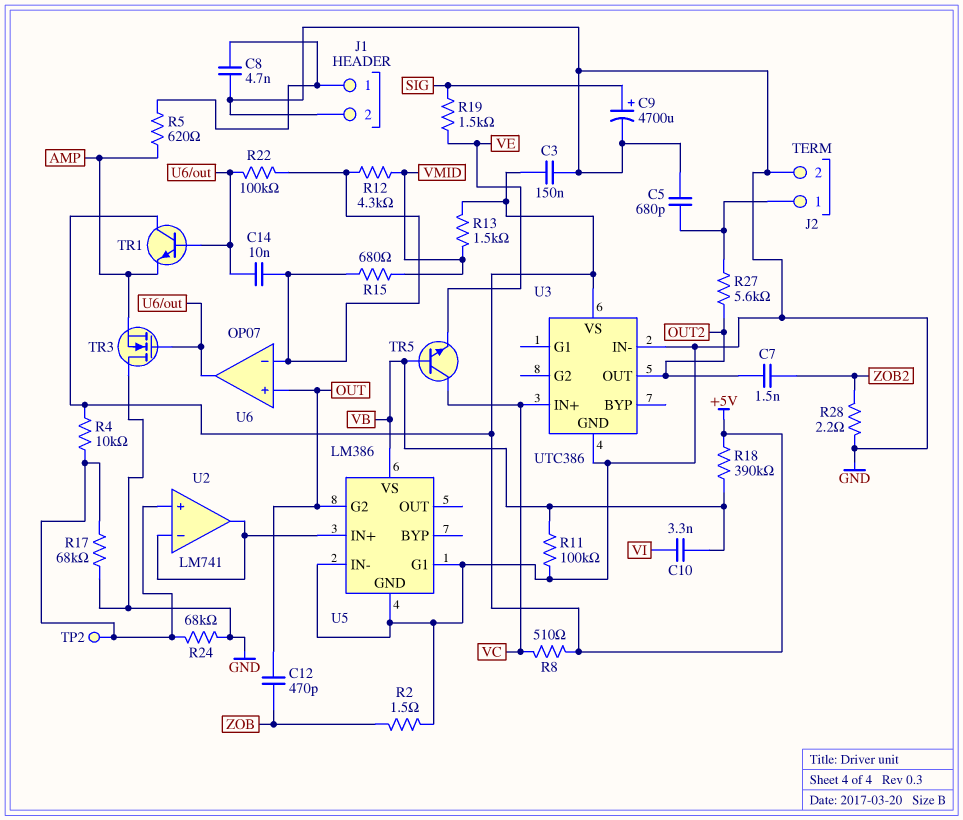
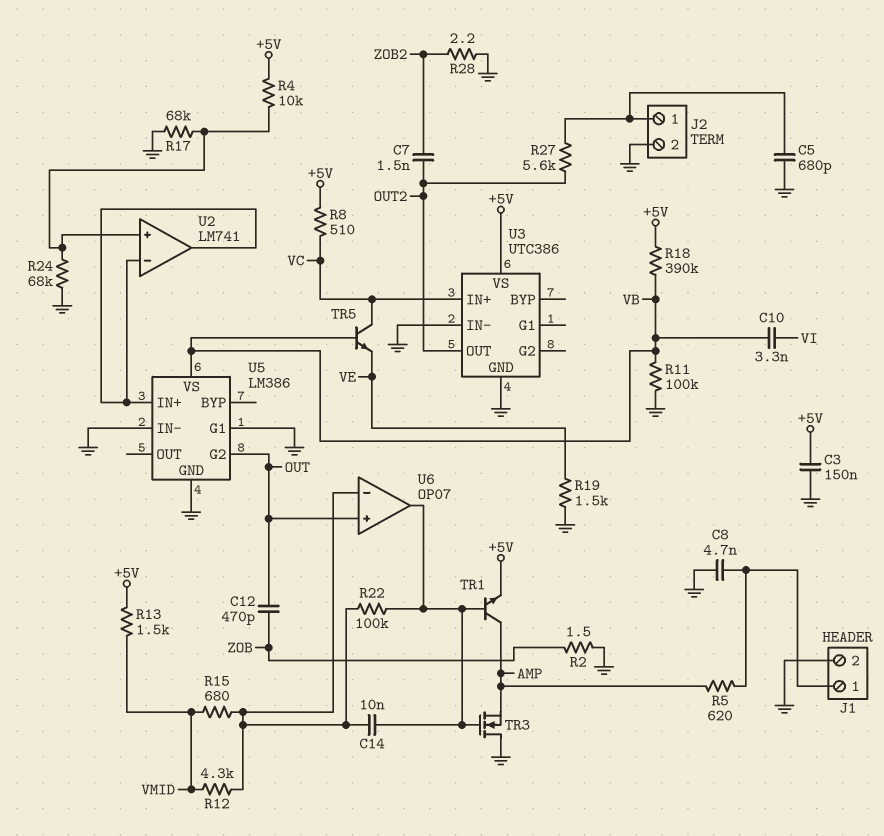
C9: 4700uF (plus SIG, minus GND) -> none
R19: 1.5k (SIG, VE) -> 1.5k (GND, VE)
TP2: test point (U2/in+) -> none
TR1: NPN (B U6/out, C +5V, E AMP) -> NPN (B U6/out, C AMP, E +5V)

